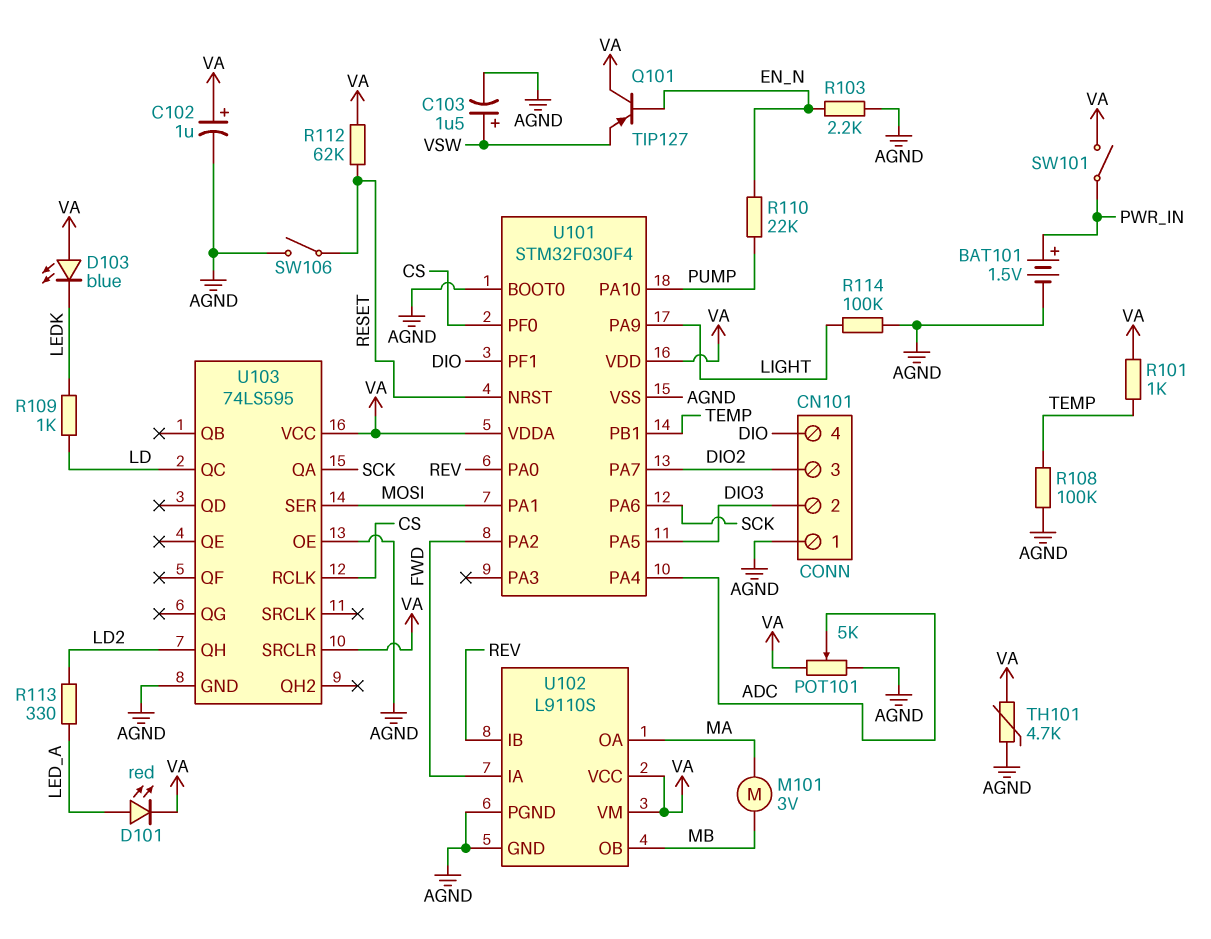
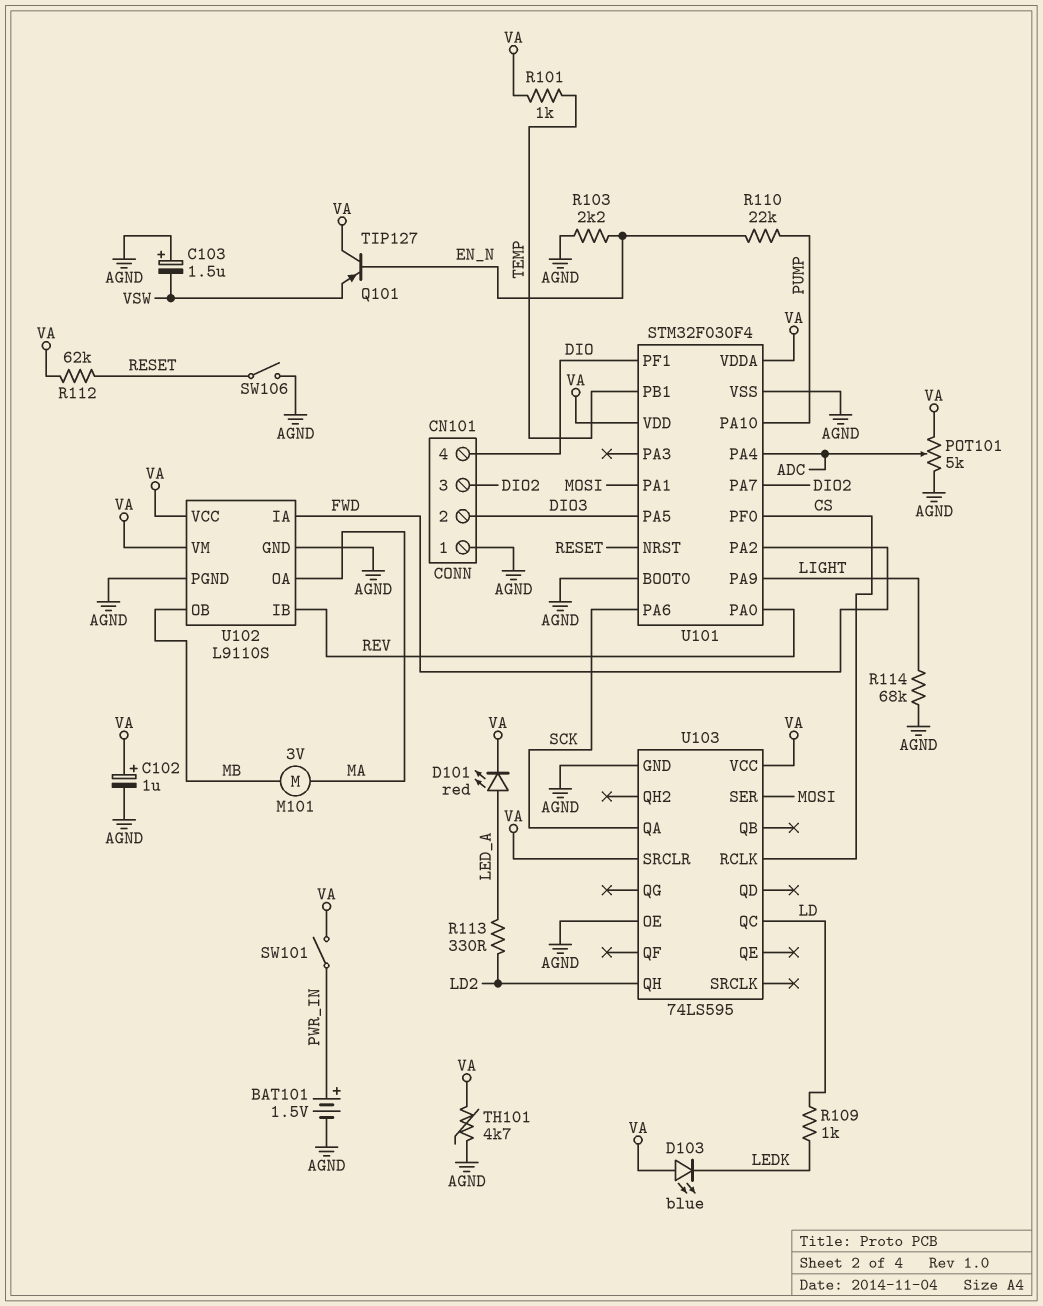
C103: 1.5uF (plus VSW, minus AGND) -> 1.5uF (plus AGND, minus VSW)
R108: 100k (AGND, TEMP) -> none
R114: 100k (AGND, LIGHT) -> 68k (AGND, LIGHT)

